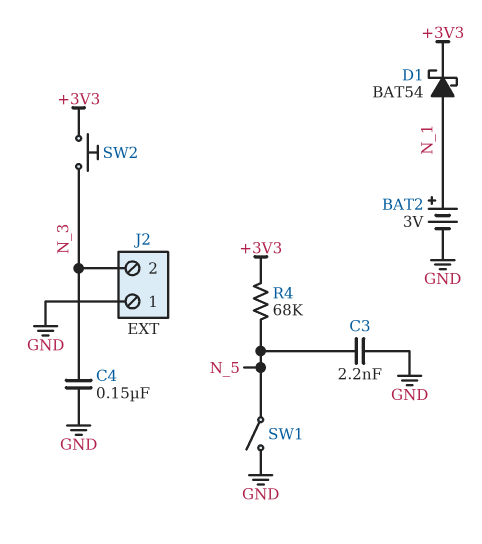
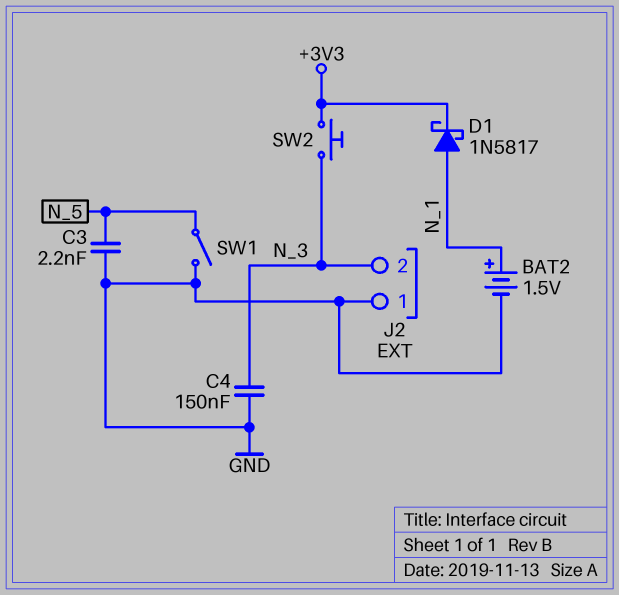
BAT2: 3V (plus N_1, minus GND) -> 1.5V (plus N_1, minus GND)
D1: schottky BAT54 (A N_1, K +3V3) -> schottky 1N5817 (A N_1, K +3V3)
R4: 68k (+3V3, N_5) -> none

